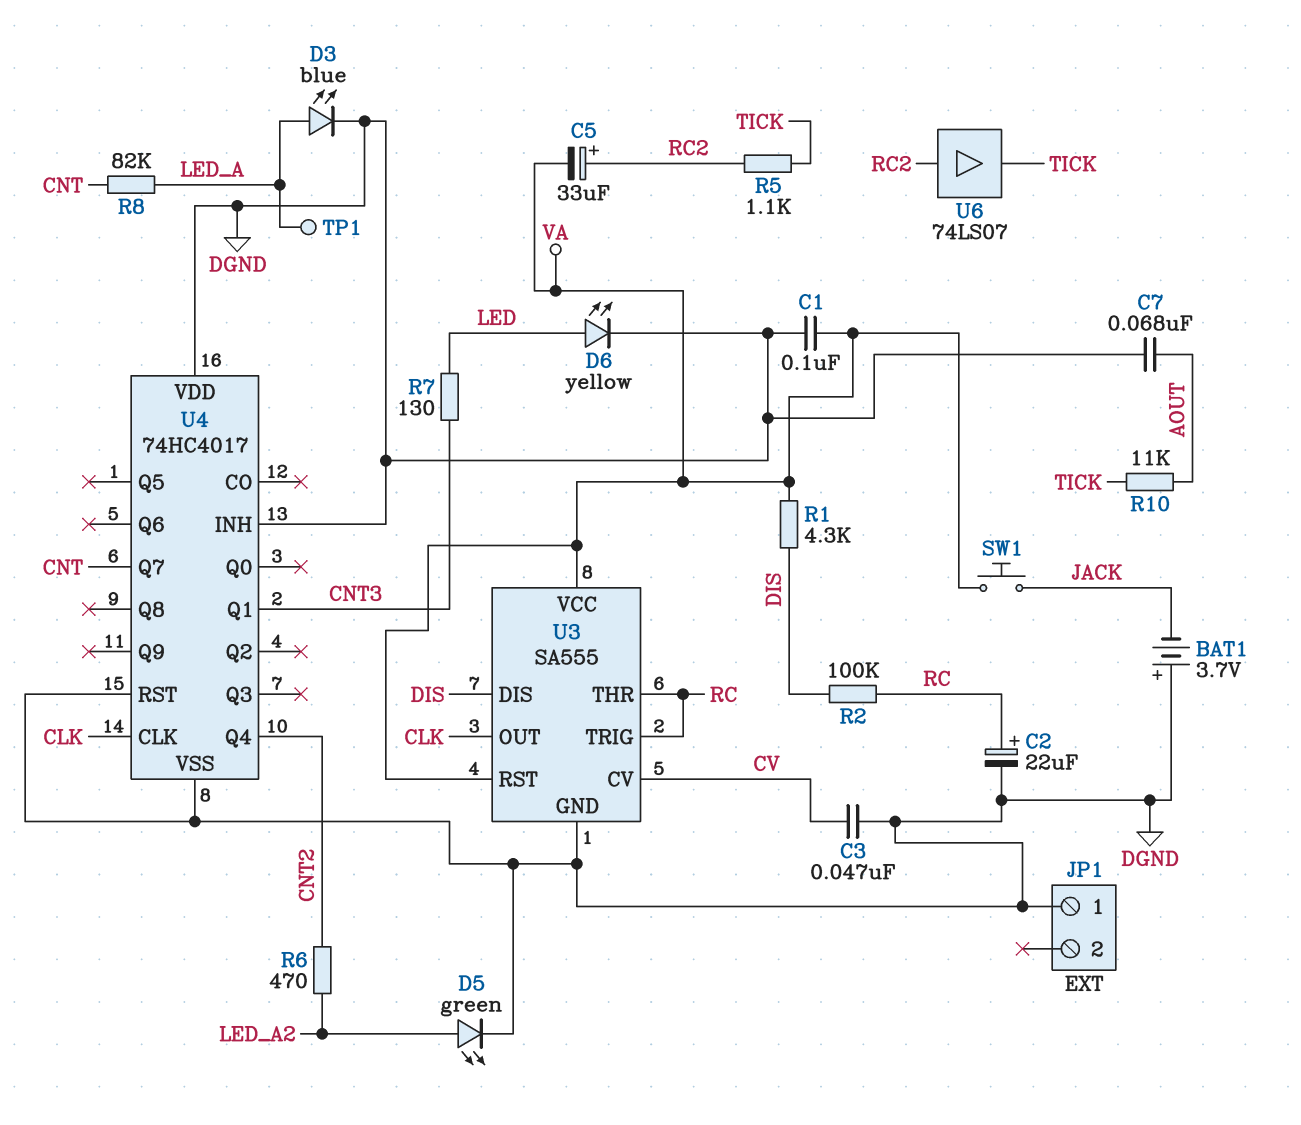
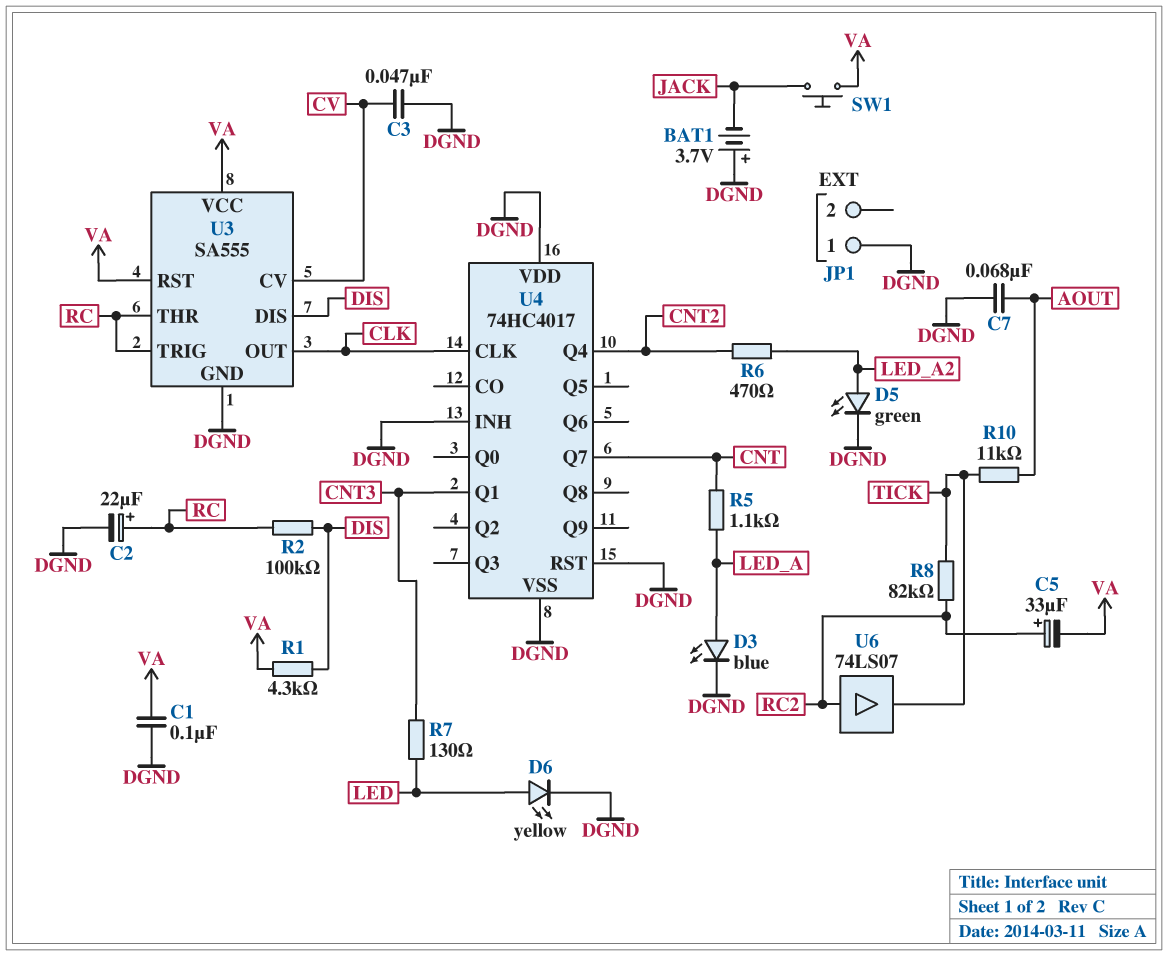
R5: 1.1k (RC2, TICK) -> 1.1k (CNT, LED_A)
R8: 82k (CNT, LED_A) -> 82k (RC2, TICK)
TP1: test point (LED_A) -> none

